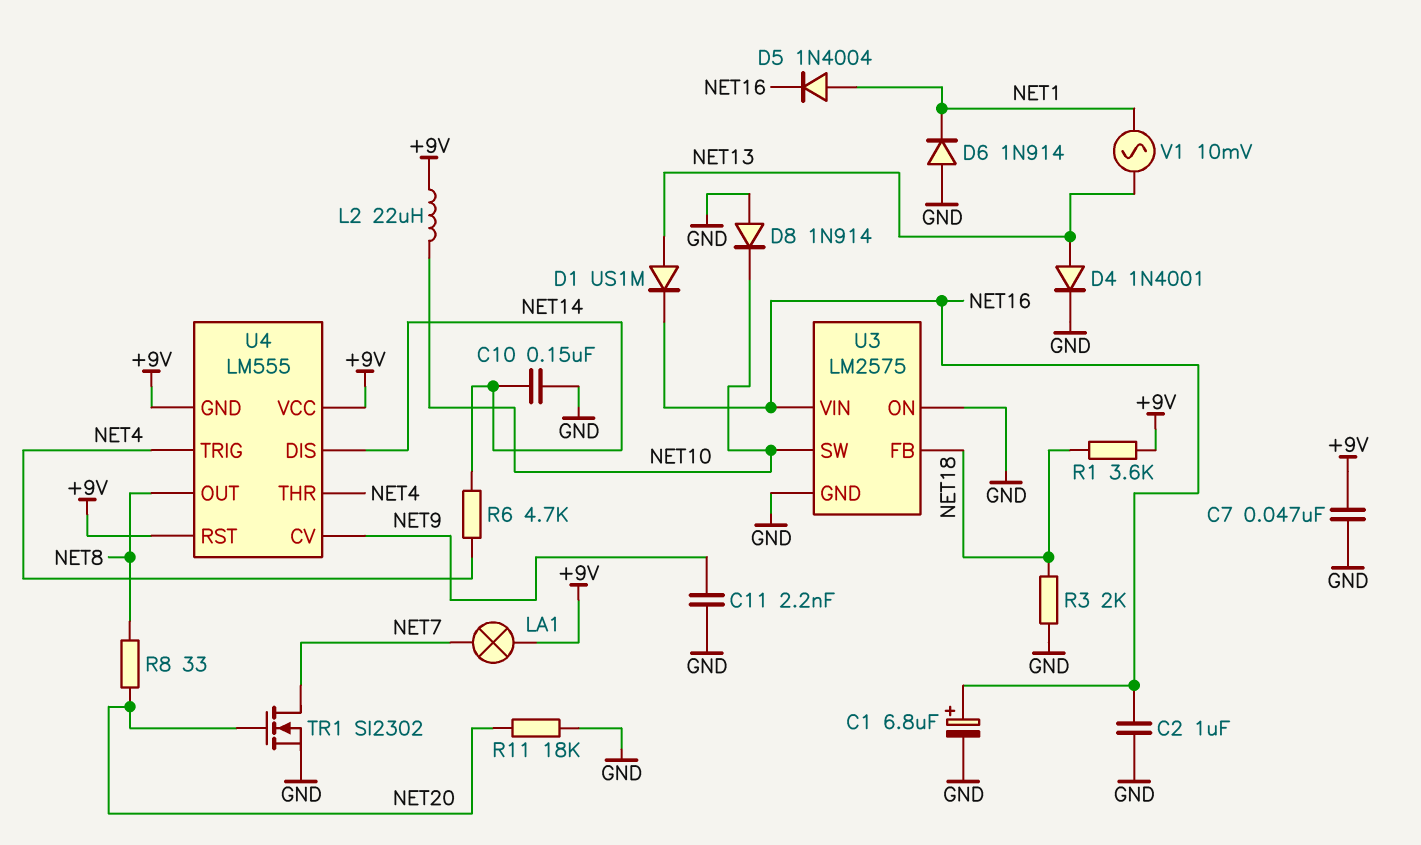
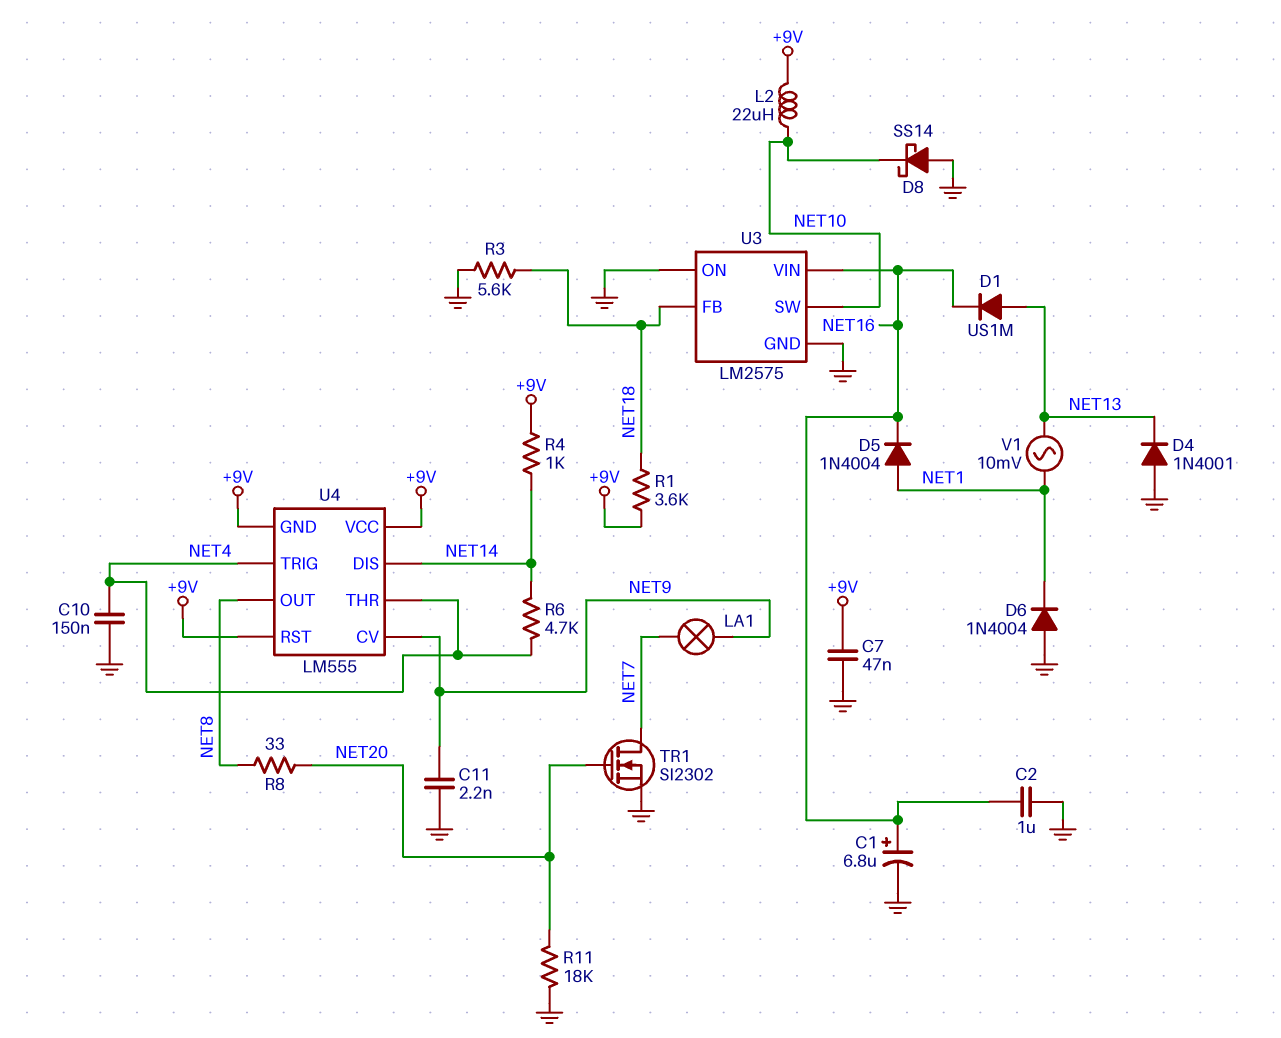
C10: 150nF (GND, NET14) -> 150nF (GND, NET4)
D4: diode 1N4001 (A NET13, K GND) -> diode 1N4001 (A GND, K NET13)
D6: diode 1N914 (A GND, K NET1) -> diode 1N4004 (A GND, K NET1)
D8: diode 1N914 (A GND, K NET10) -> schottky SS14 (A GND, K NET10)
LA1: lamp (+9V, NET7) -> lamp (NET7, NET9)
R3: 2k (GND, NET18) -> 5.6k (GND, NET18)
R4: none -> 1k (+9V, NET14)

